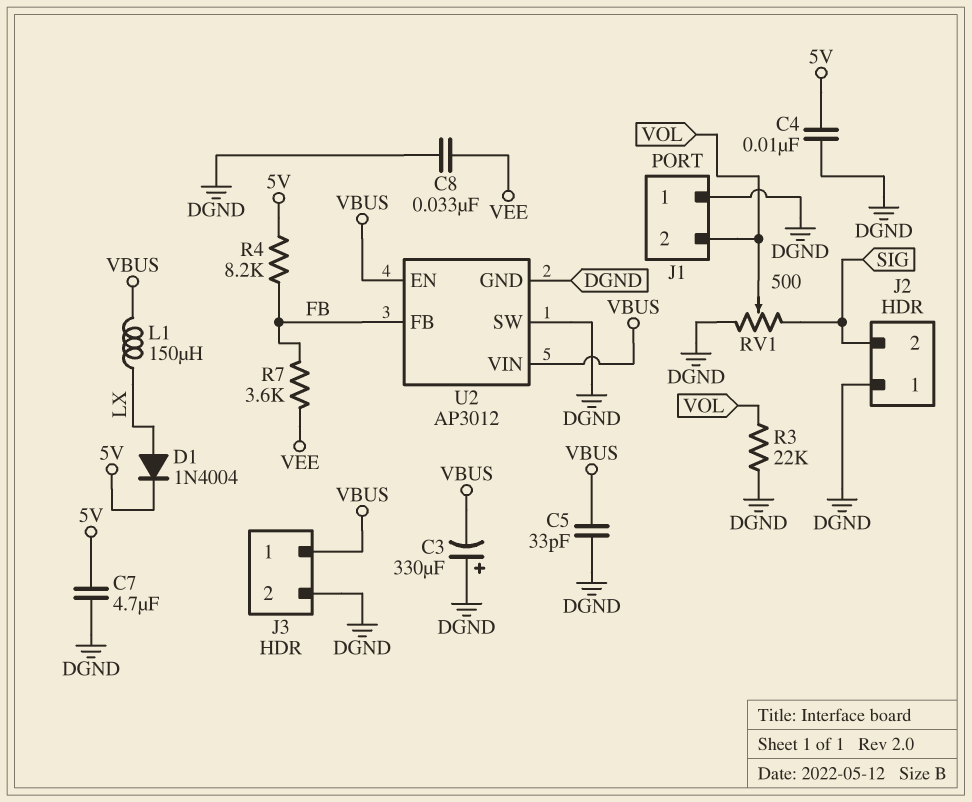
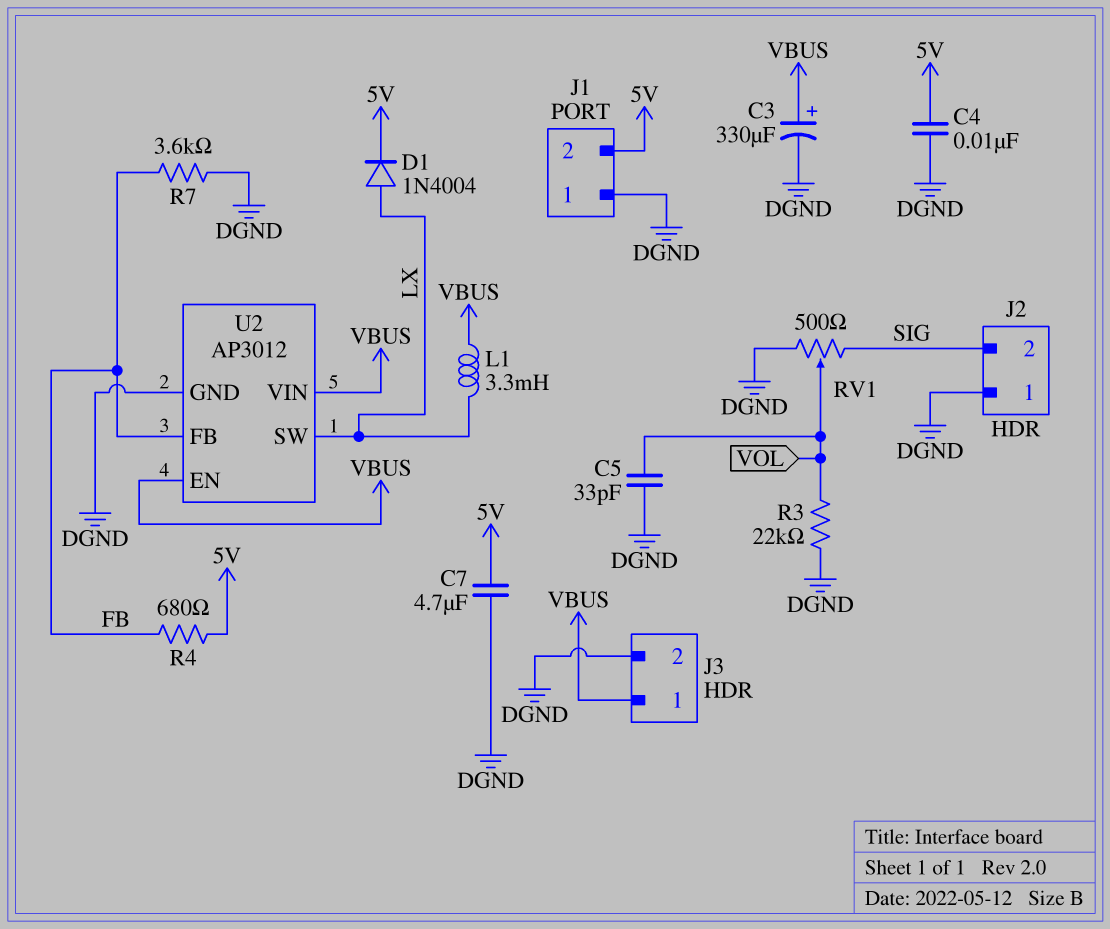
C3: 330uF (plus DGND, minus VBUS) -> 330uF (plus VBUS, minus DGND)
C5: 33pF (DGND, VBUS) -> 33pF (DGND, VOL)
C8: 33nF (DGND, VEE) -> none
J1 pin 2: VOL -> 5V
L1: 150uH (LX, VBUS) -> 3.3mH (LX, VBUS)
R4: 8.2k (5V, FB) -> 680 (5V, FB)
R7: 3.6k (FB, VEE) -> 3.6k (DGND, FB)
U2 pin SW: DGND -> LX

